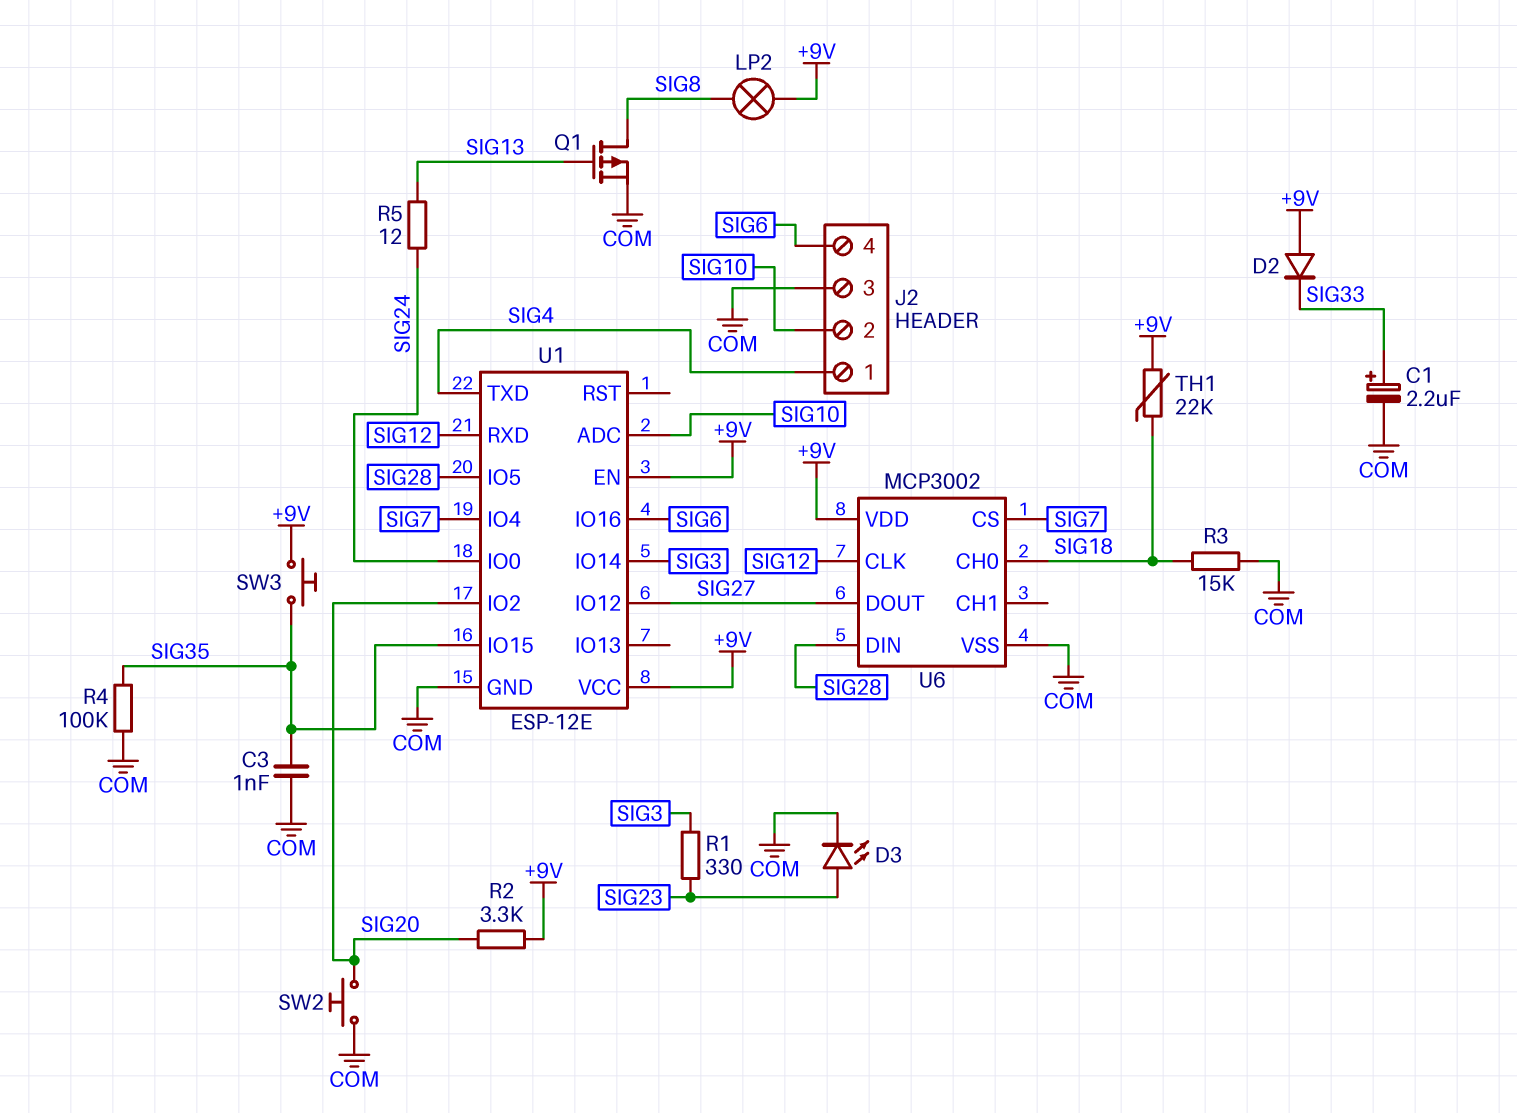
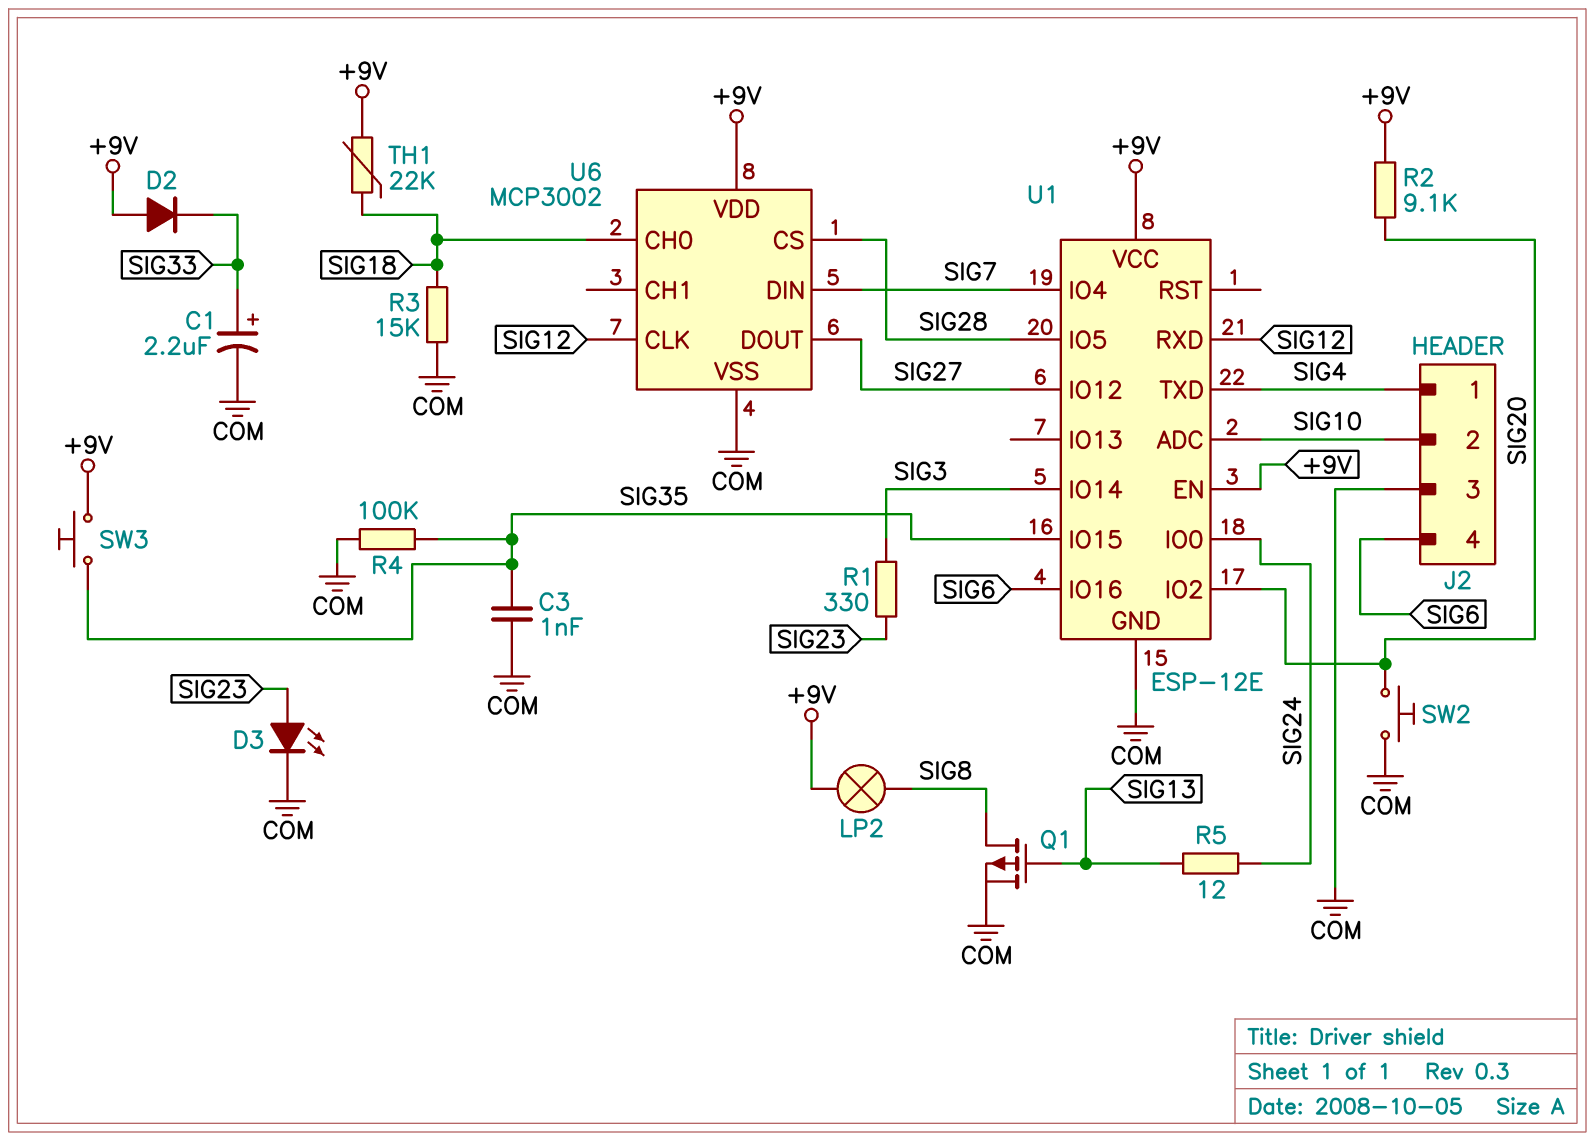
R2: 3.3k (+9V, SIG20) -> 9.1k (+9V, SIG20)
U6 pin CS: SIG7 -> SIG28
U6 pin DIN: SIG28 -> SIG7

